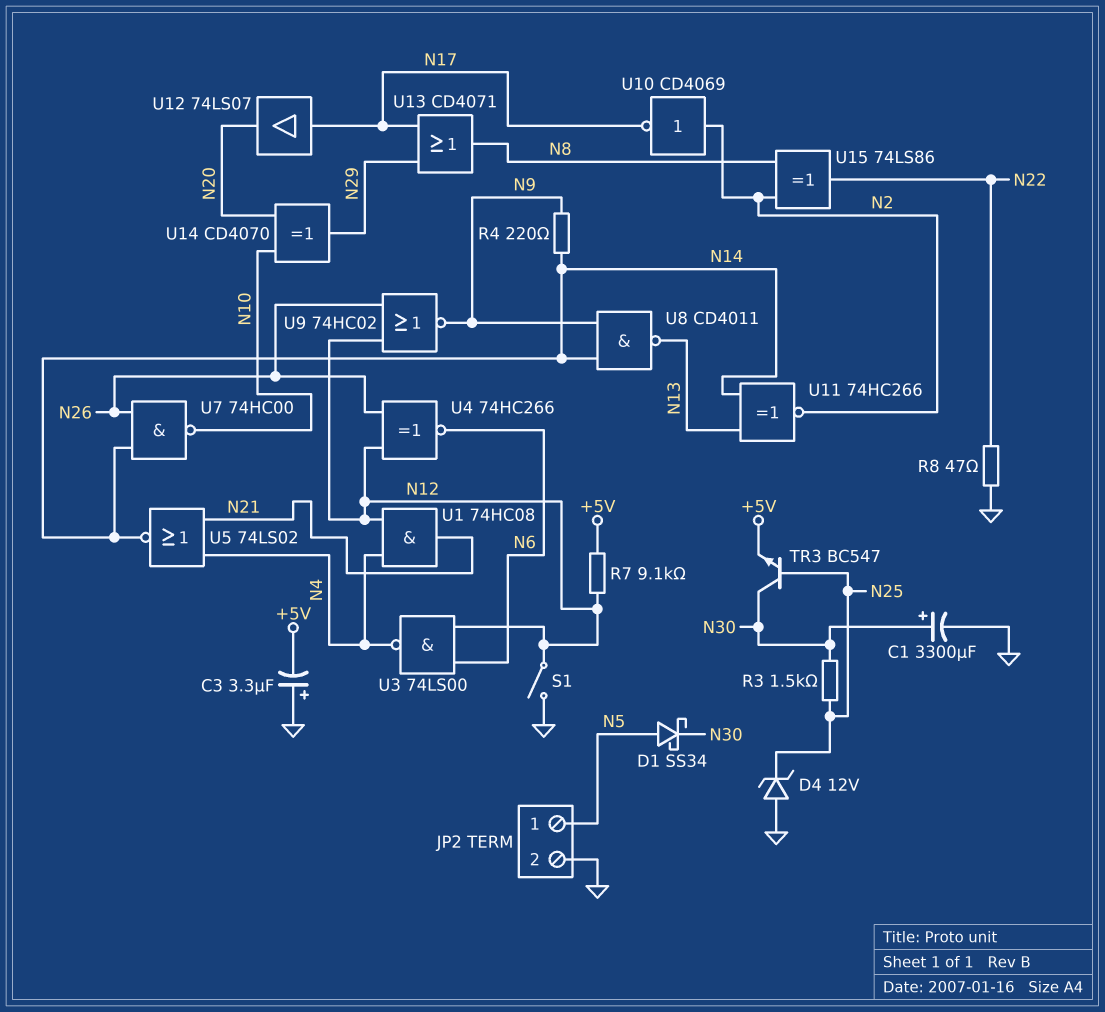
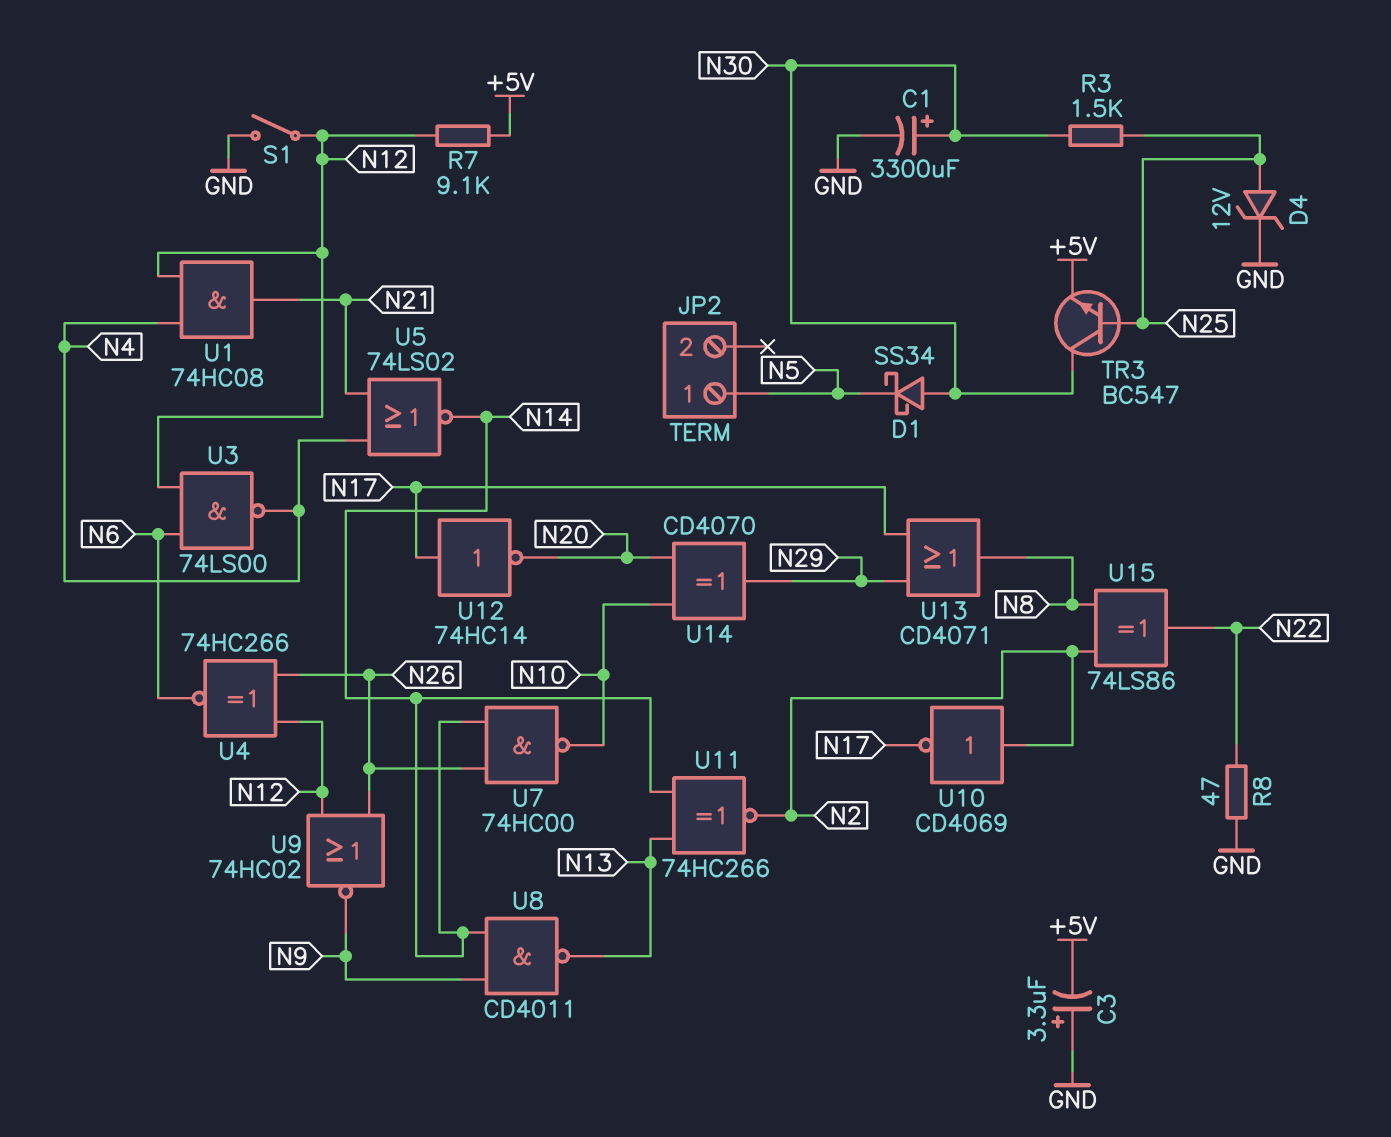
D1: schottky SS34 (A N5, K N30) -> schottky SS34 (A N30, K N5)
D4: zener 12V (A GND, K N25) -> zener 12V (A N25, K GND)
JP2 pin 2: GND -> none
R4: 220 (N9, N14) -> none
U12: buffer 74LS07 (in N17, out N20) -> NOT 74HC14 (in N17, out N20)

